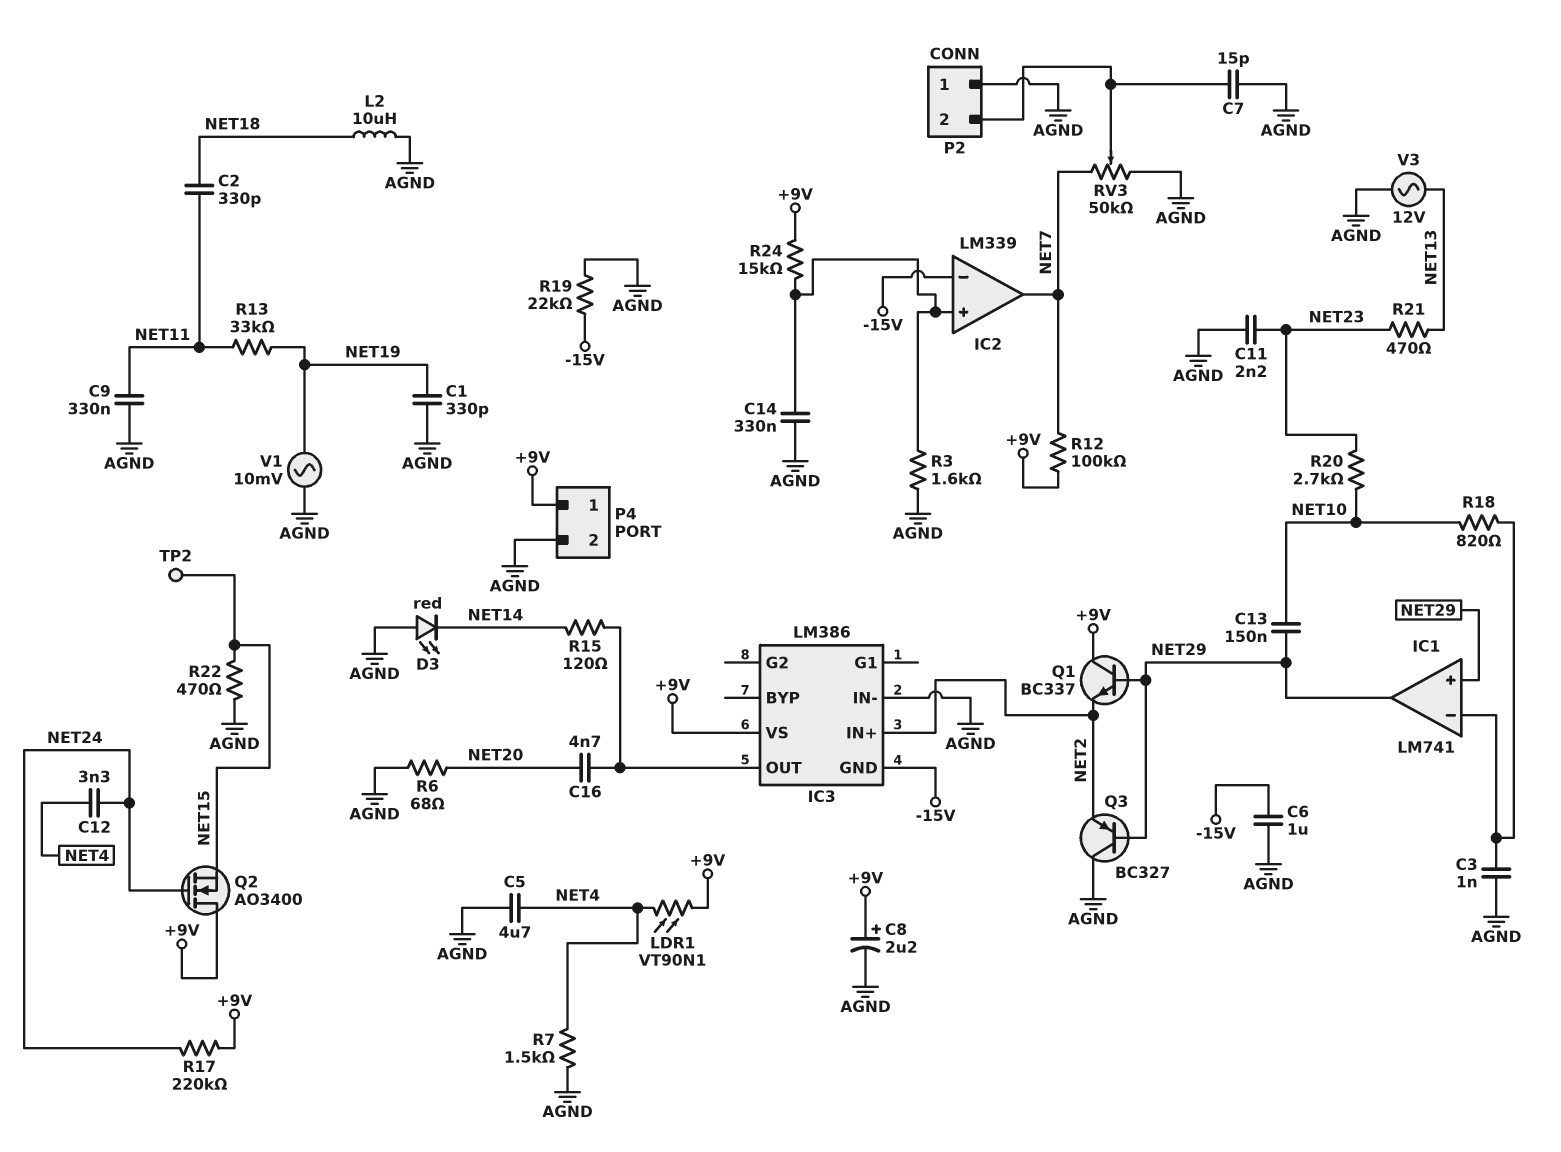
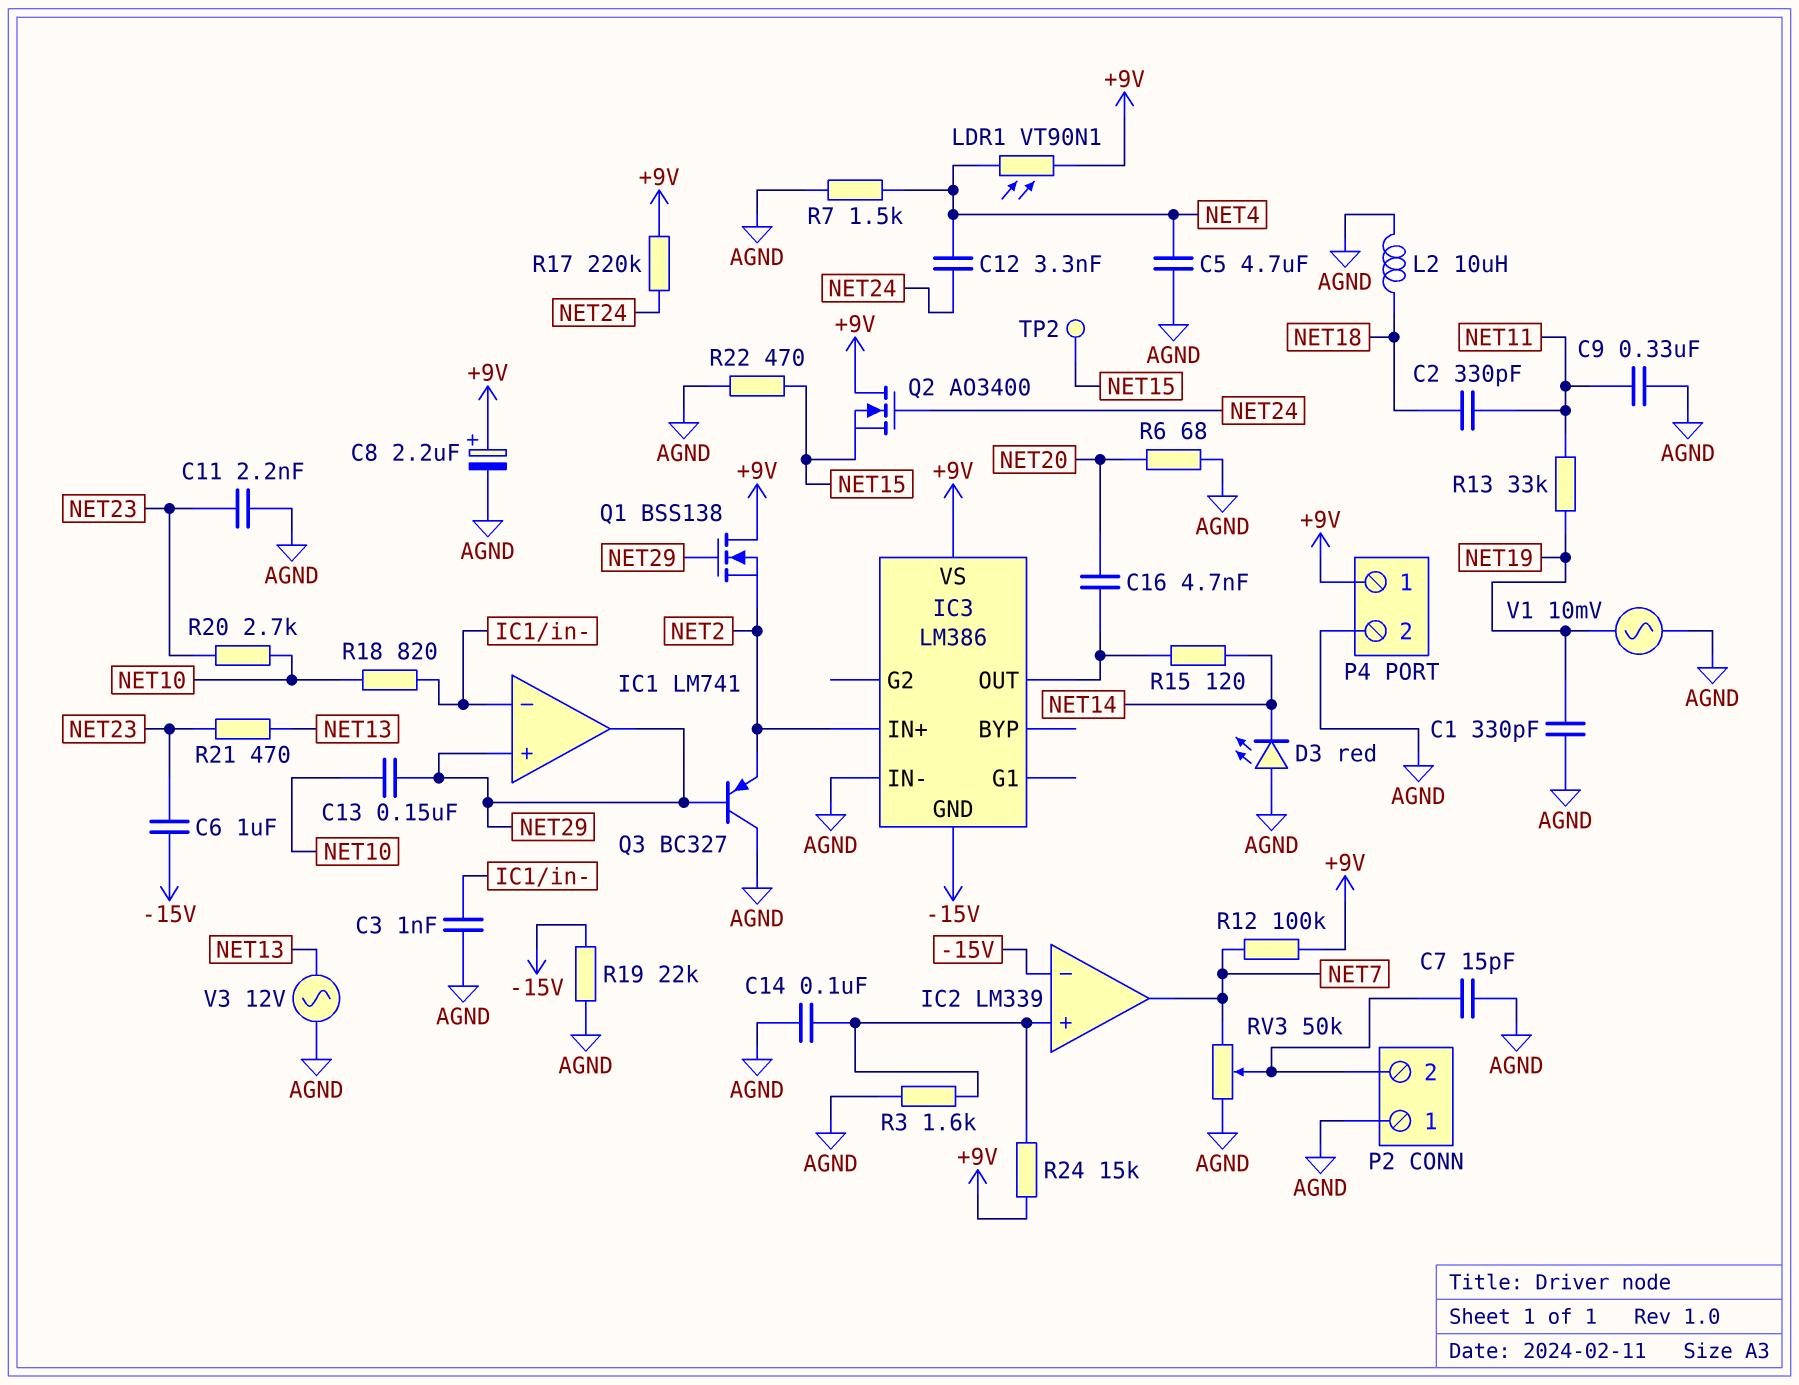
C6: 1uF (-15V, AGND) -> 1uF (-15V, NET23)
C14: 330nF (AGND, IC2/in+) -> 100nF (AGND, IC2/in+)
Q1: NPN BC337 (B NET29, C +9V, E NET2) -> NMOS BSS138 (G NET29, D +9V, S NET2)

